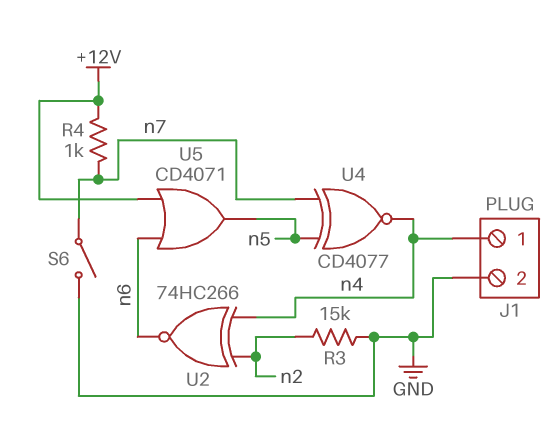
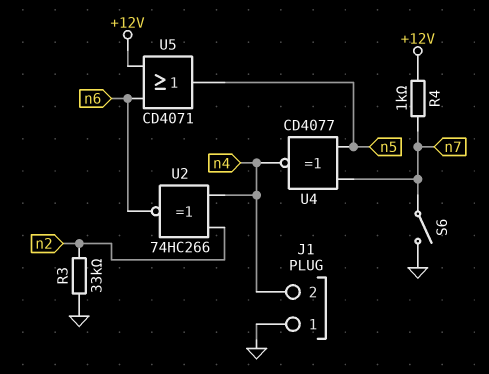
J1 pin 1: n4 -> GND
J1 pin 2: GND -> n4
R3: 15k (GND, n2) -> 33k (GND, n2)

